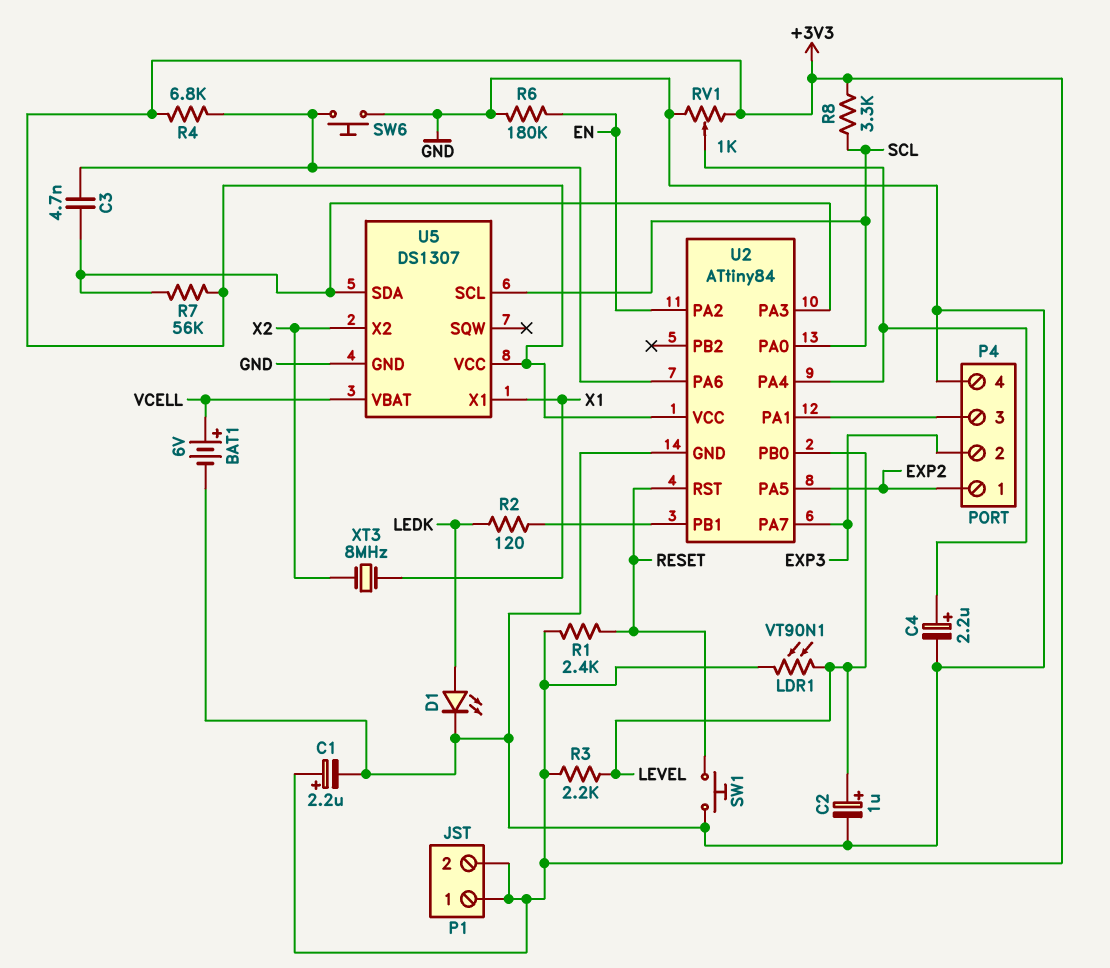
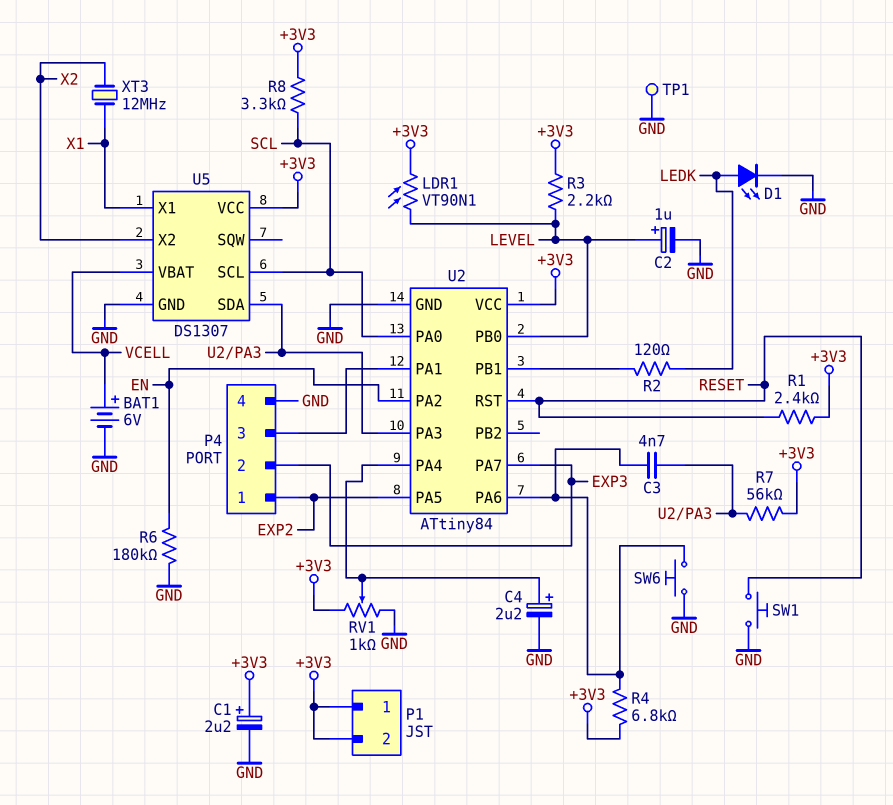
TP1: none -> test point (GND)
XT3: 8MHz (X1, X2) -> 12MHz (X1, X2)

